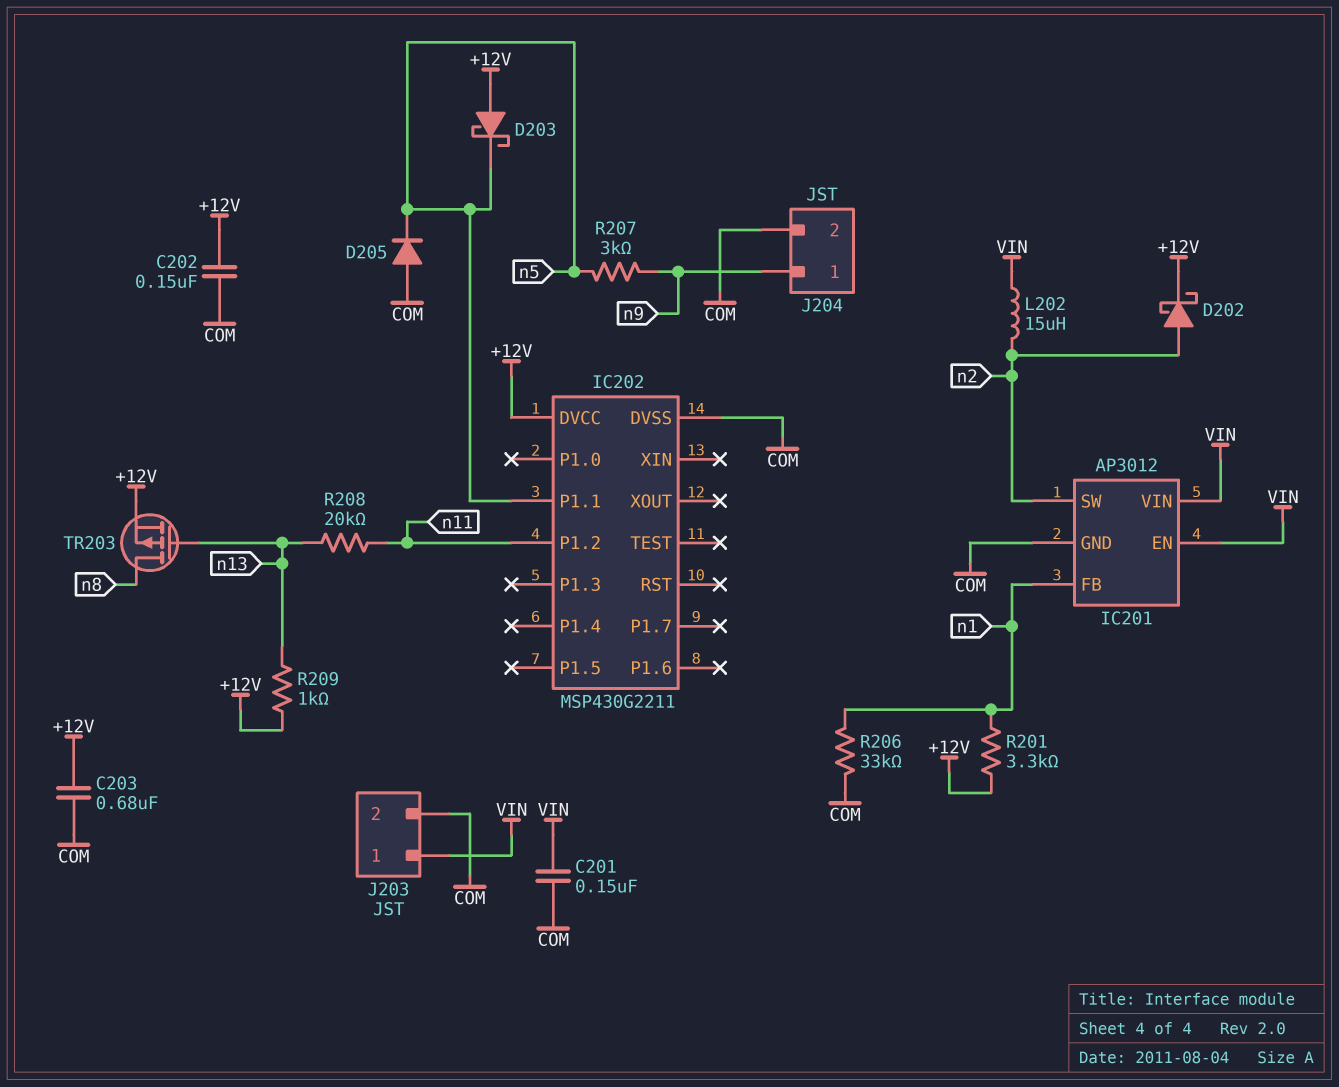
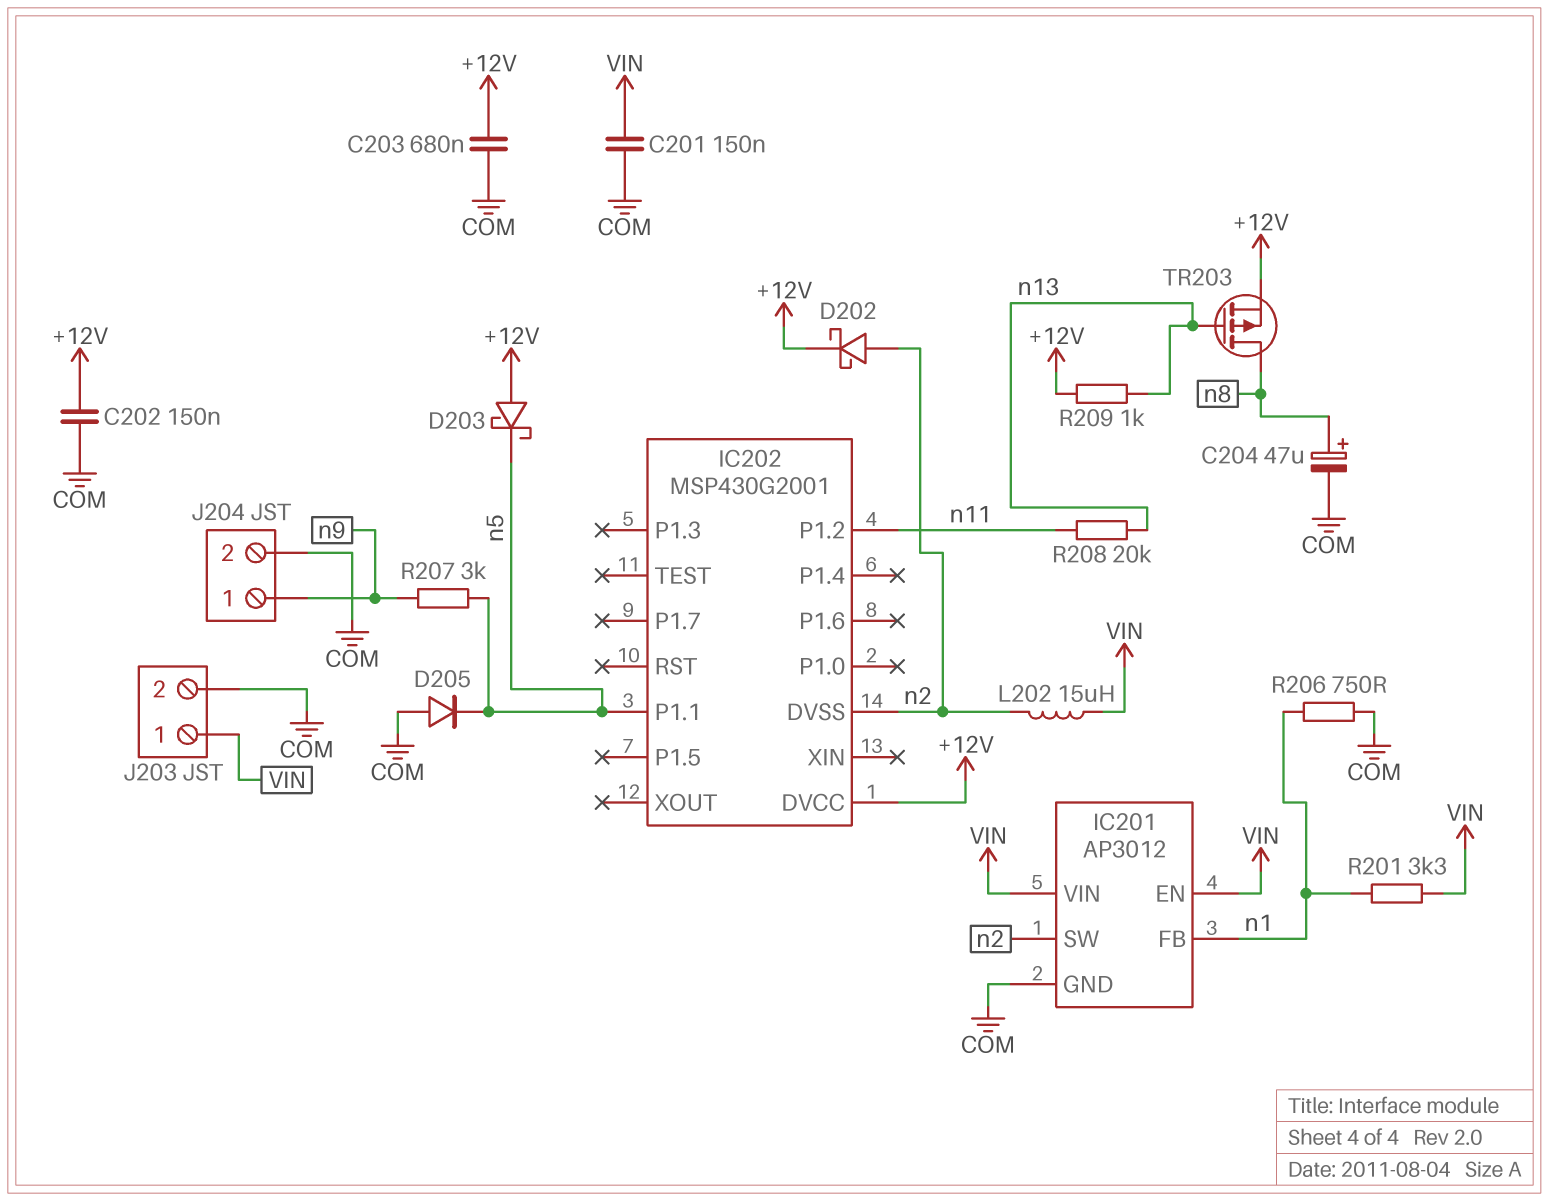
C204: none -> 47uF (plus n8, minus COM)
IC202: MSP430G2211 -> MSP430G2001
IC202 pin DVSS: COM -> n2
R201: 3.3k (+12V, n1) -> 3.3k (VIN, n1)
R206: 33k (COM, n1) -> 750 (COM, n1)

